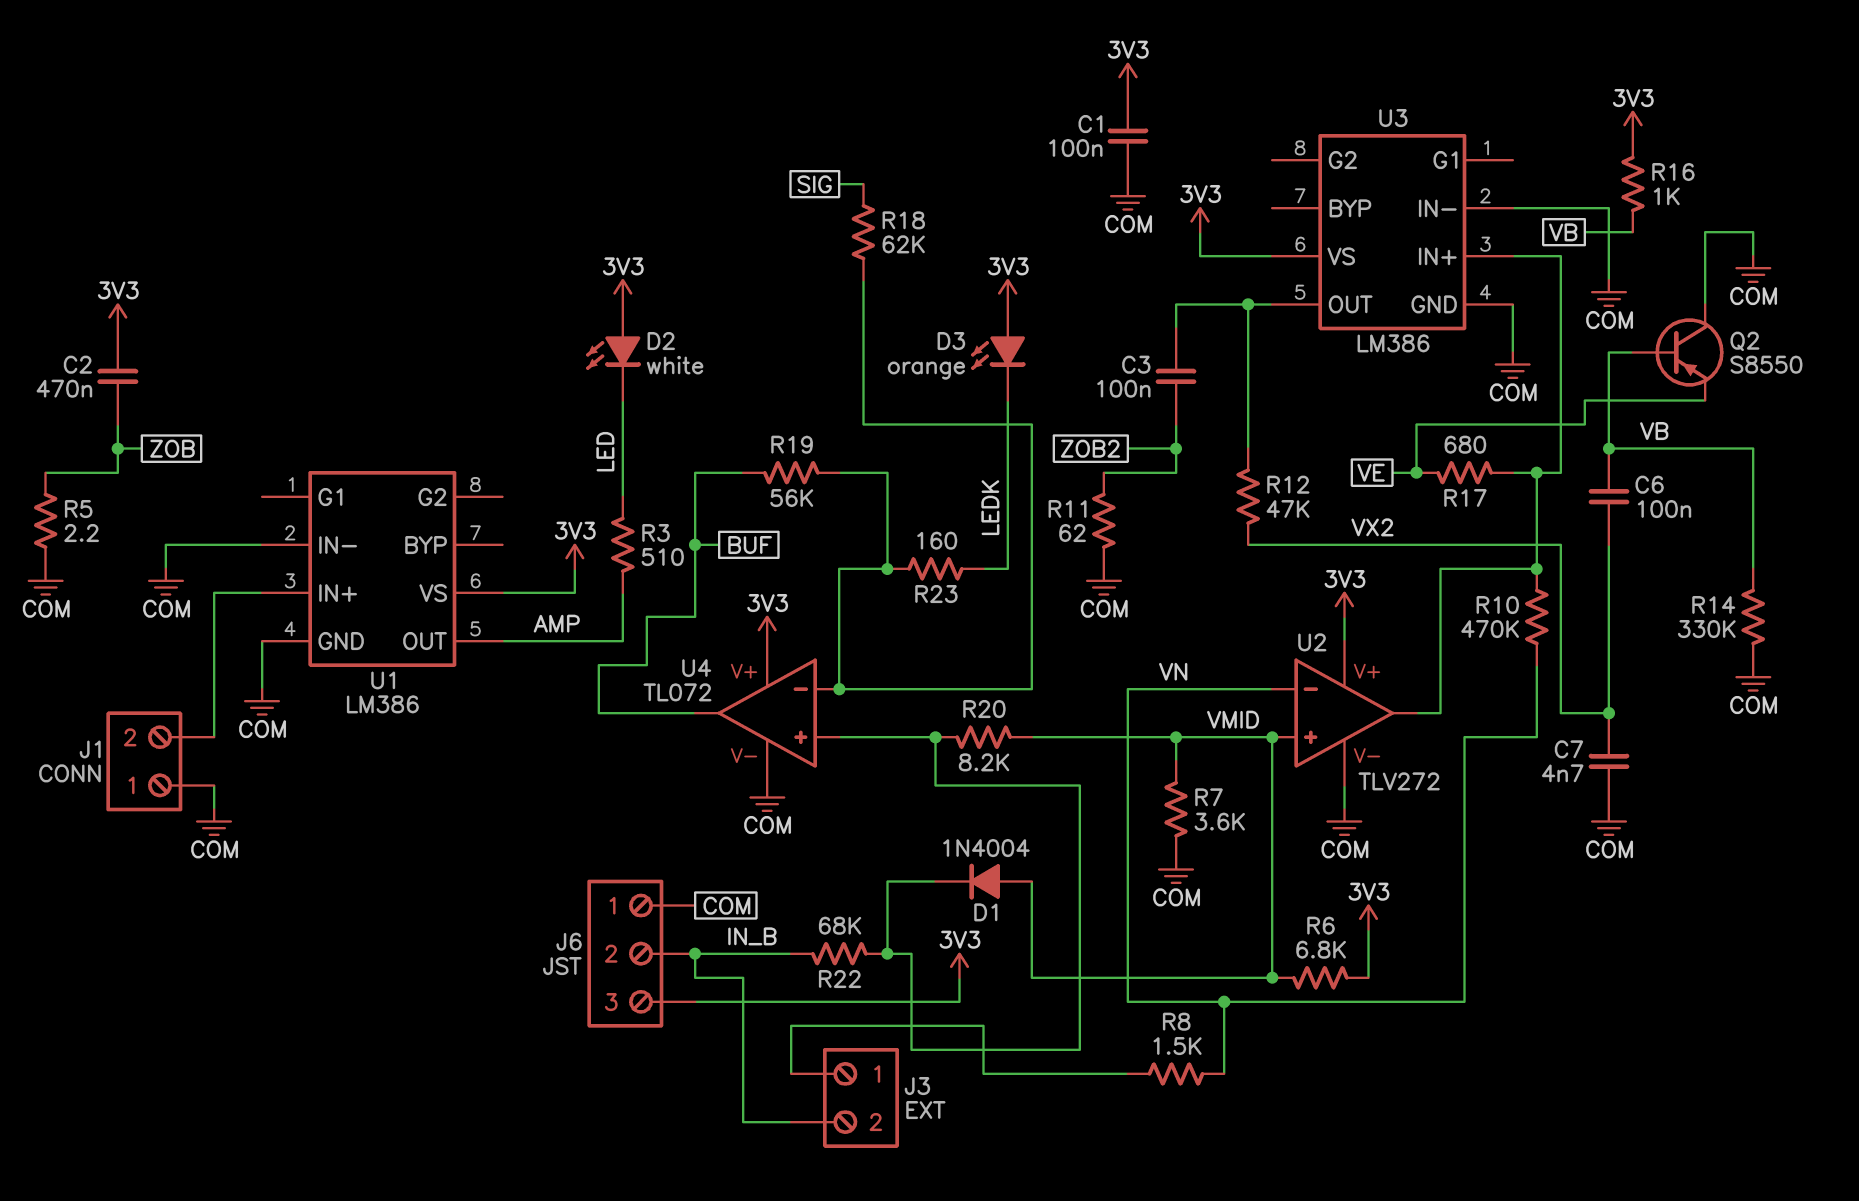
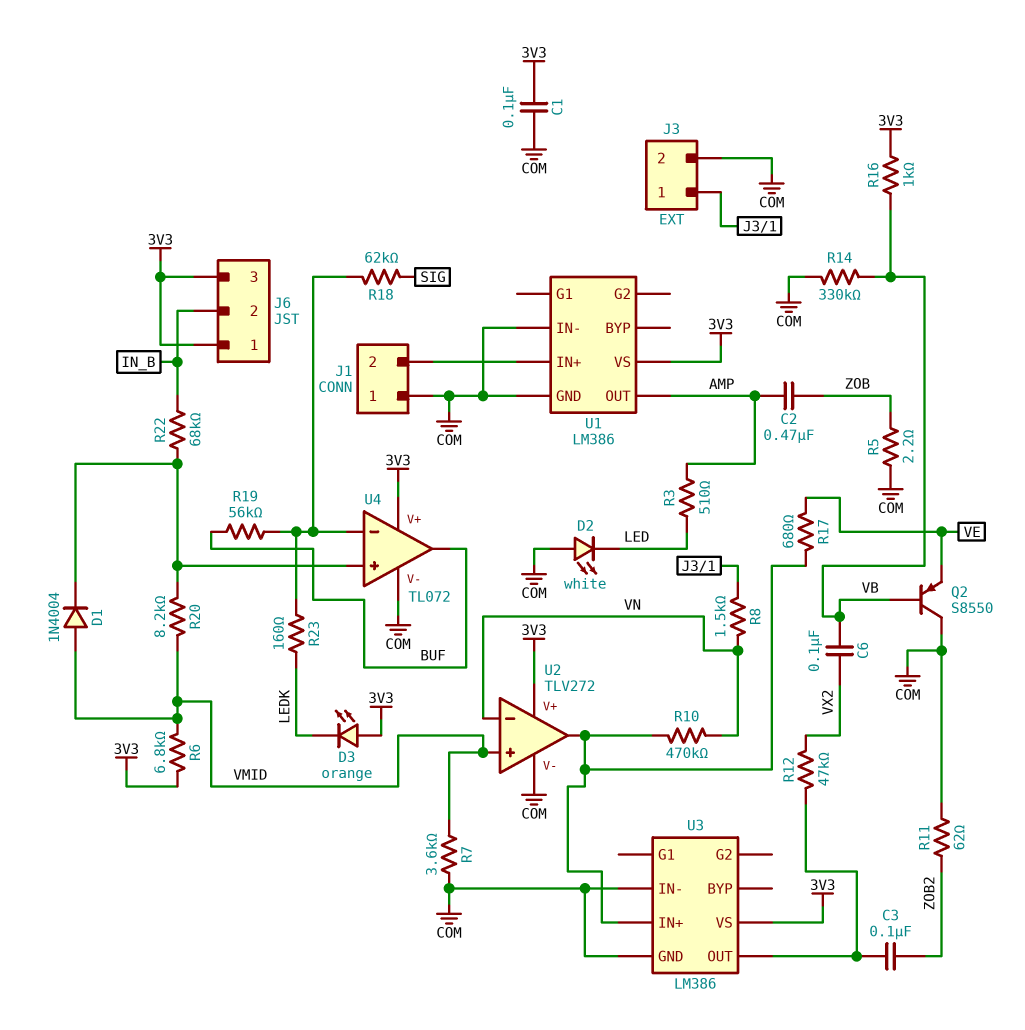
C2: 470nF (3V3, ZOB) -> 470nF (AMP, ZOB)
C7: 4.7nF (COM, VX2) -> none
D2: LED white (A 3V3, K LED) -> LED white (A COM, K LED)
J3 pin 2: IN_B -> COM
J6 pin 1: COM -> 3V3

